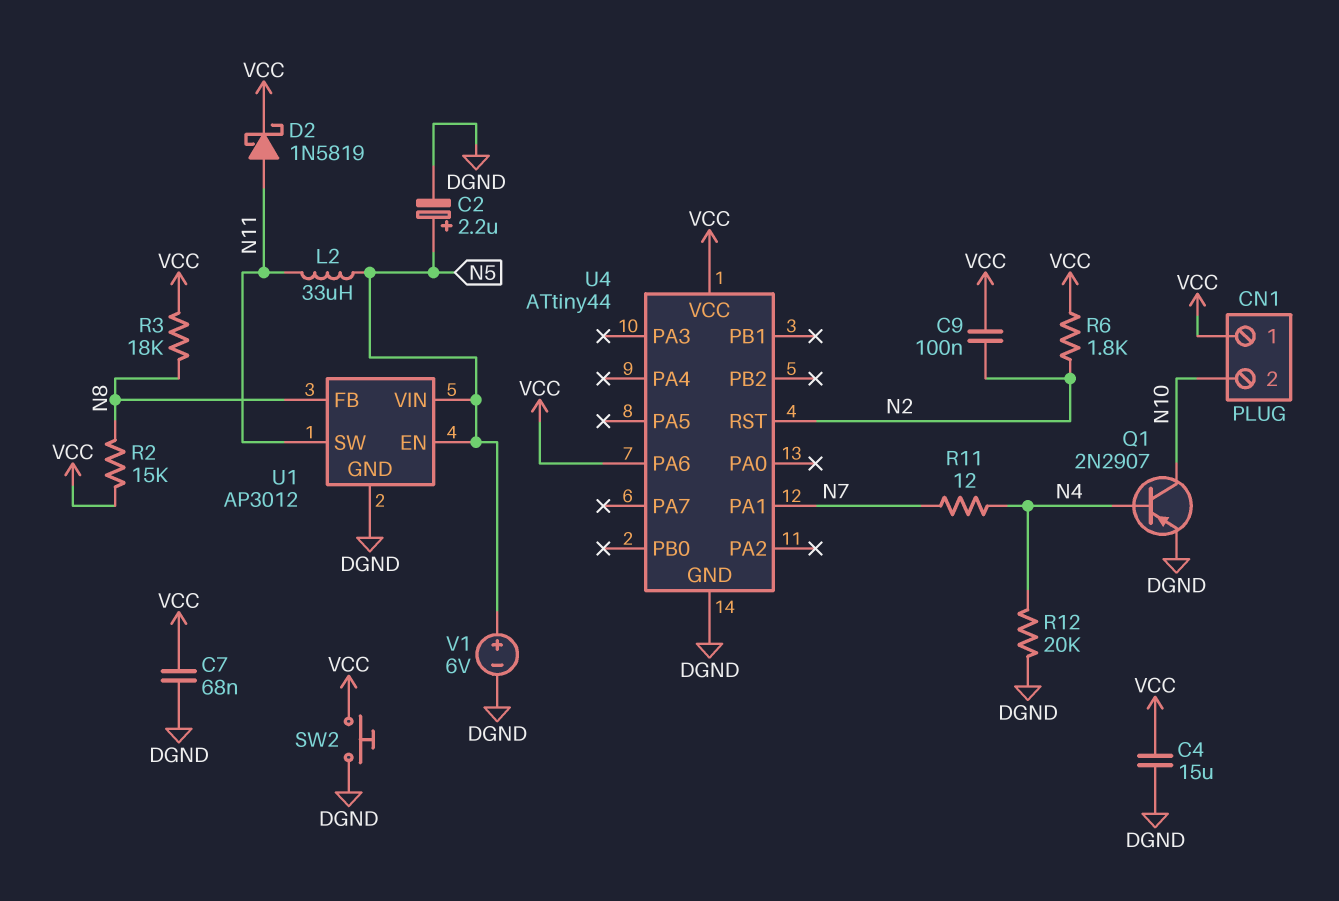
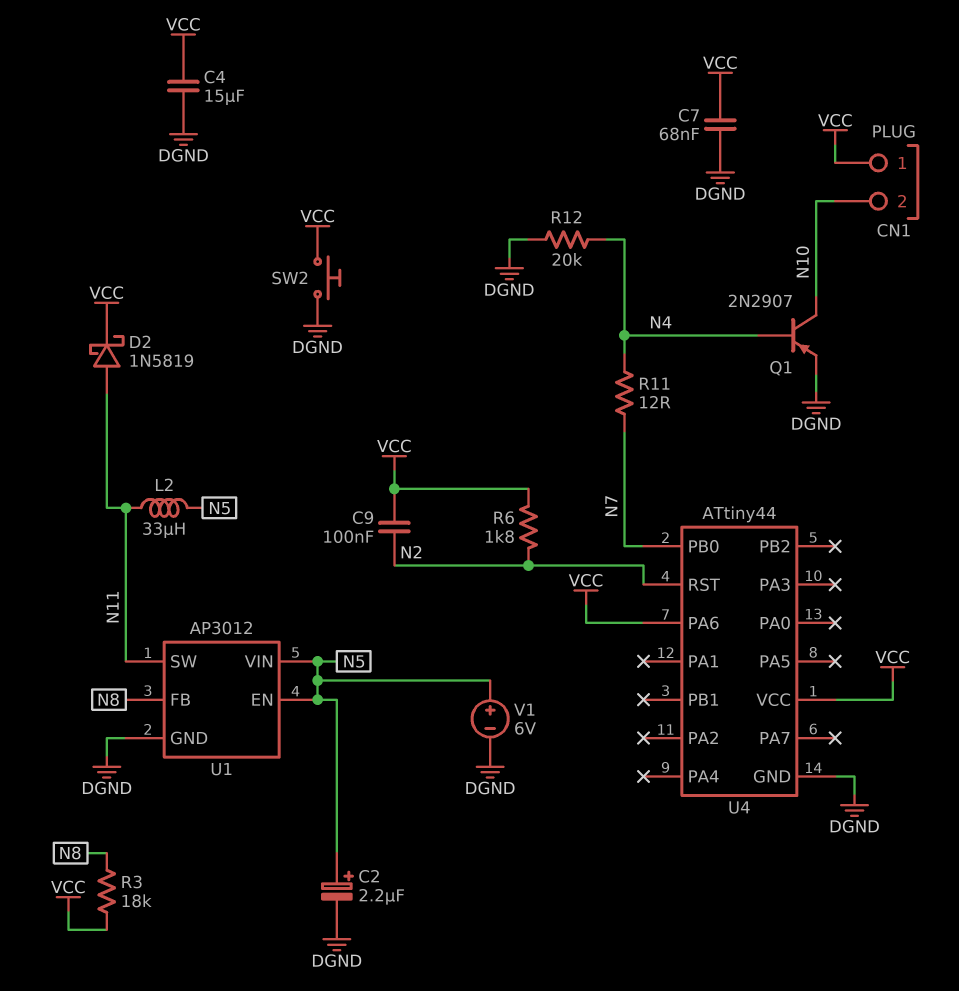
R2: 15k (N8, VCC) -> none
U4 pin PA1: N7 -> none
U4 pin PB0: none -> N7

